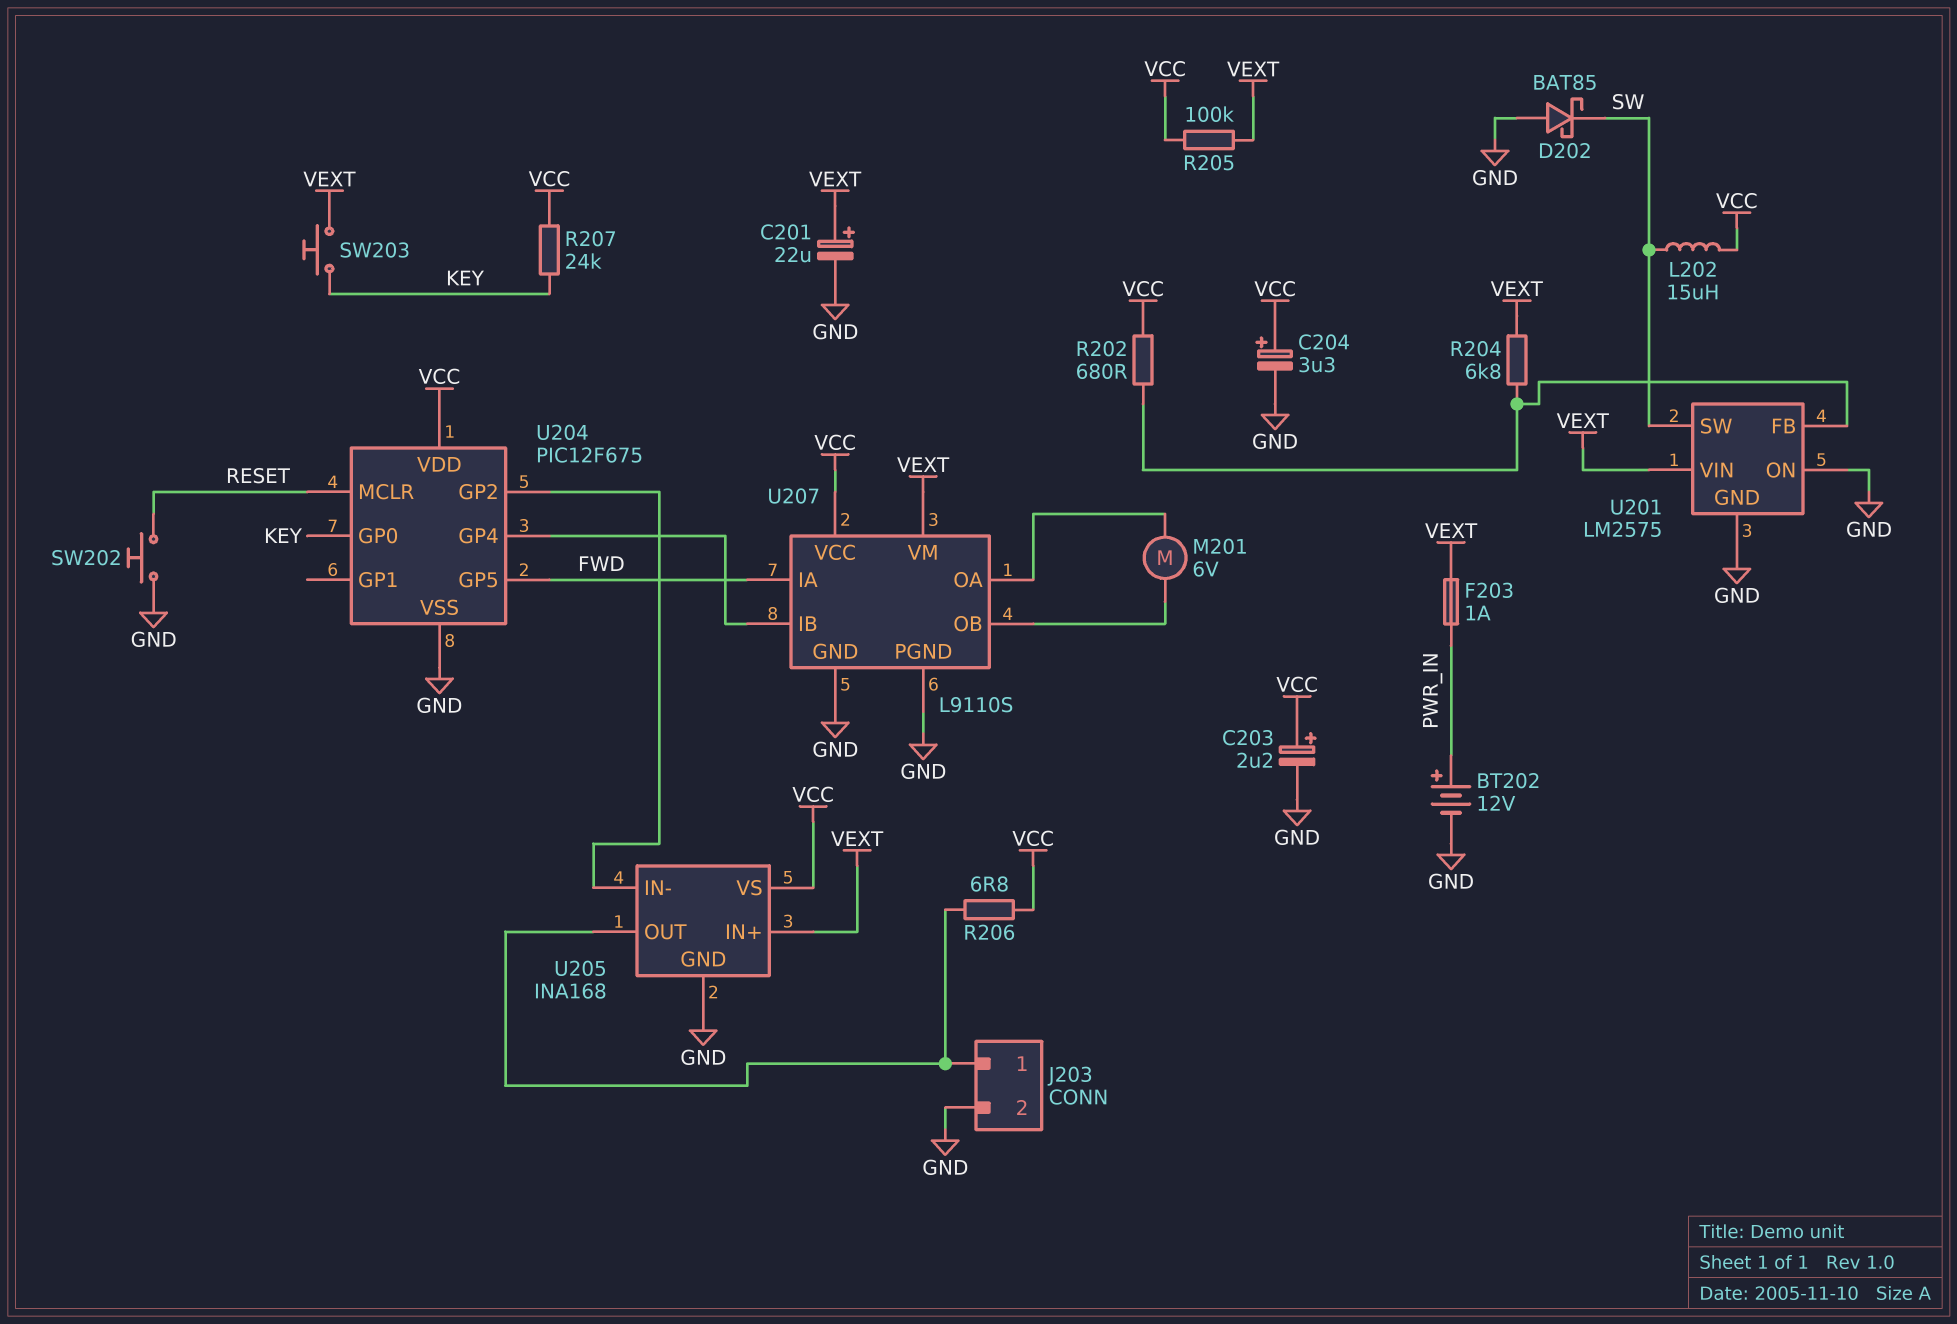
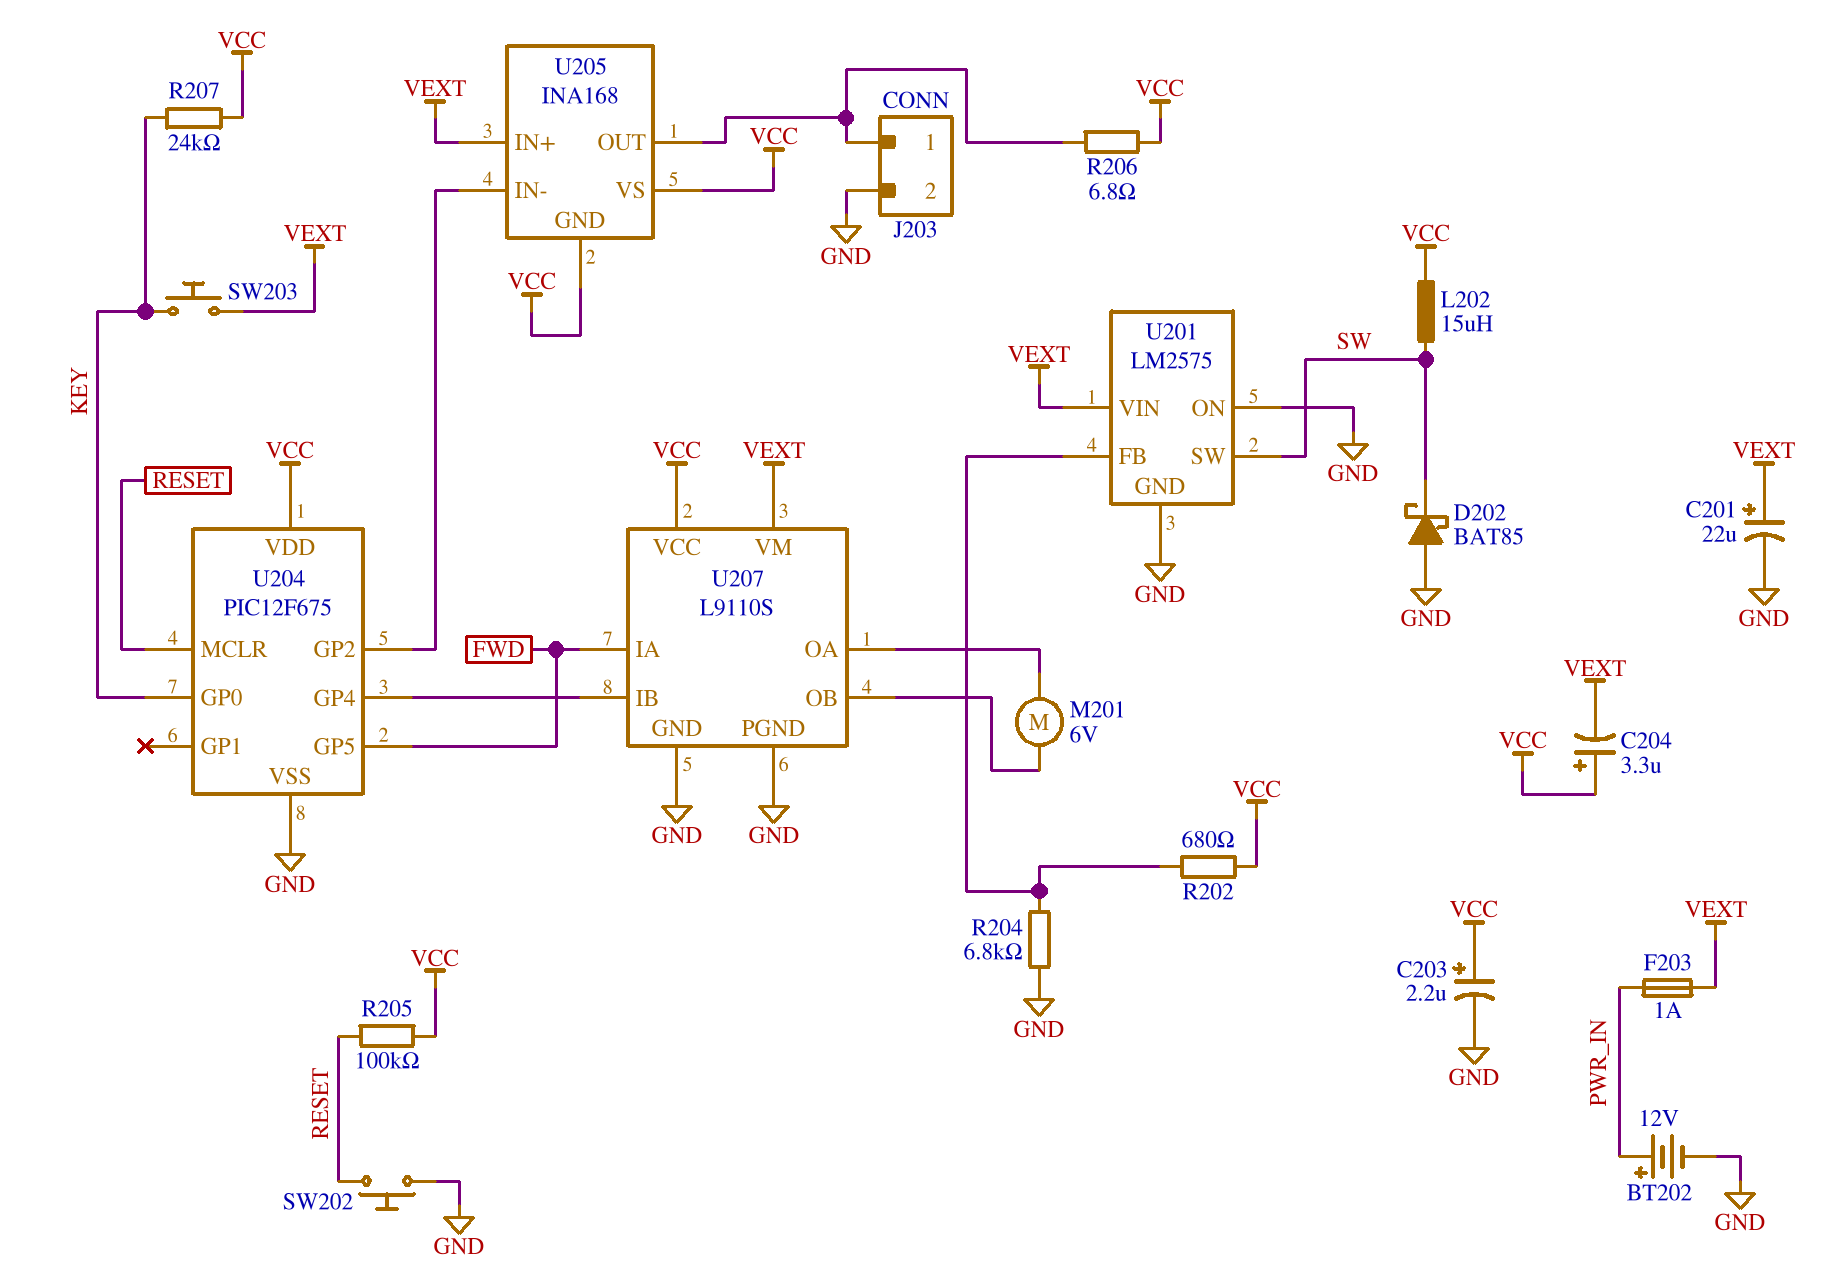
C204: 3.3uF (plus VCC, minus GND) -> 3.3uF (plus VCC, minus VEXT)
R204: 6.8k (U201/FB, VEXT) -> 6.8k (GND, U201/FB)
R205: 100k (VCC, VEXT) -> 100k (RESET, VCC)
U205 pin GND: GND -> VCC

